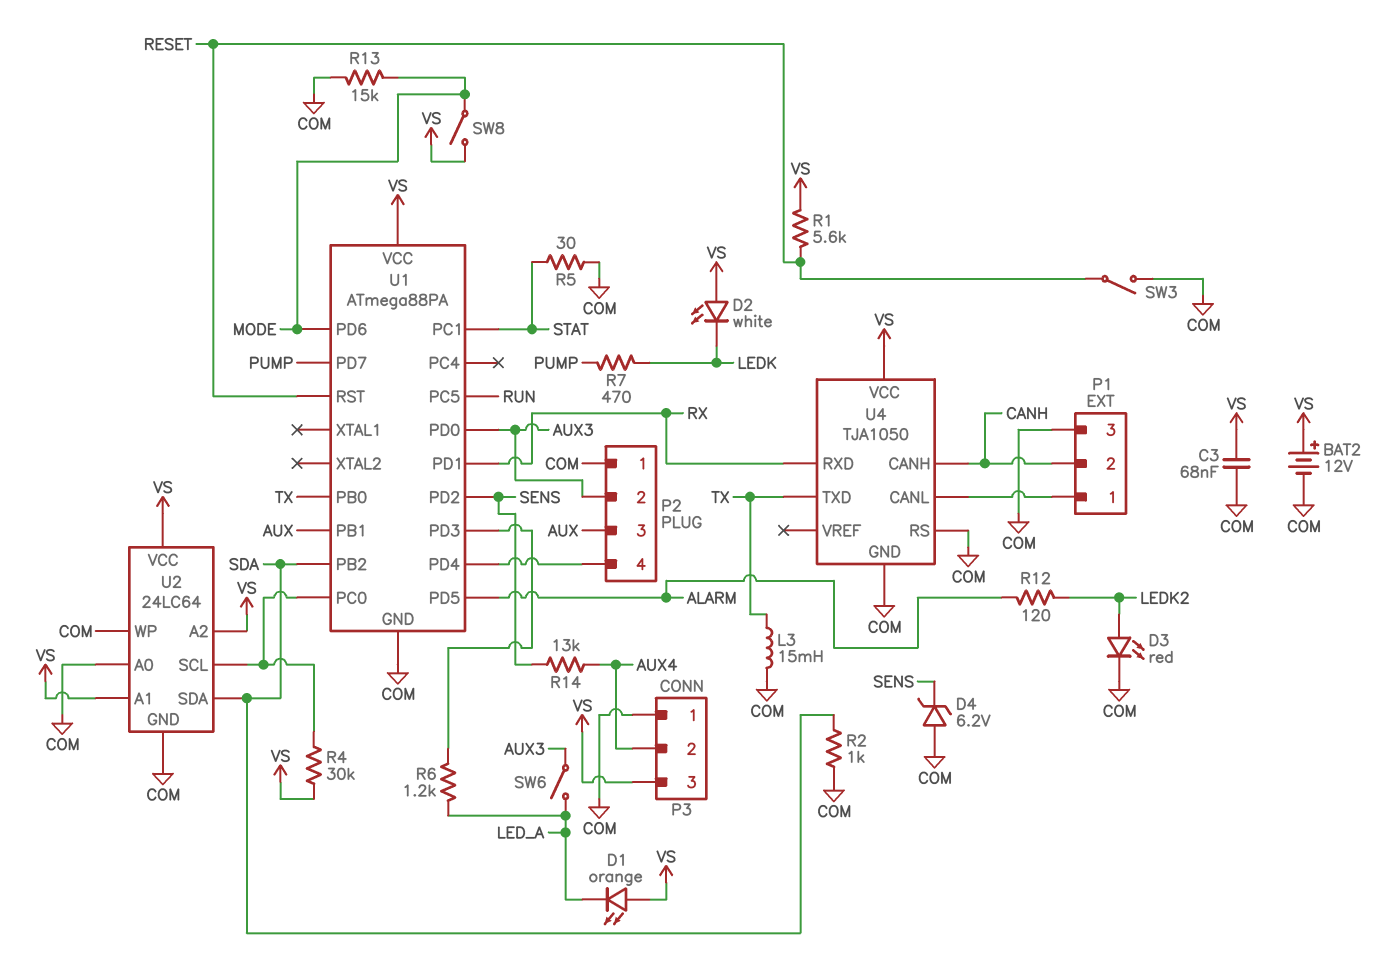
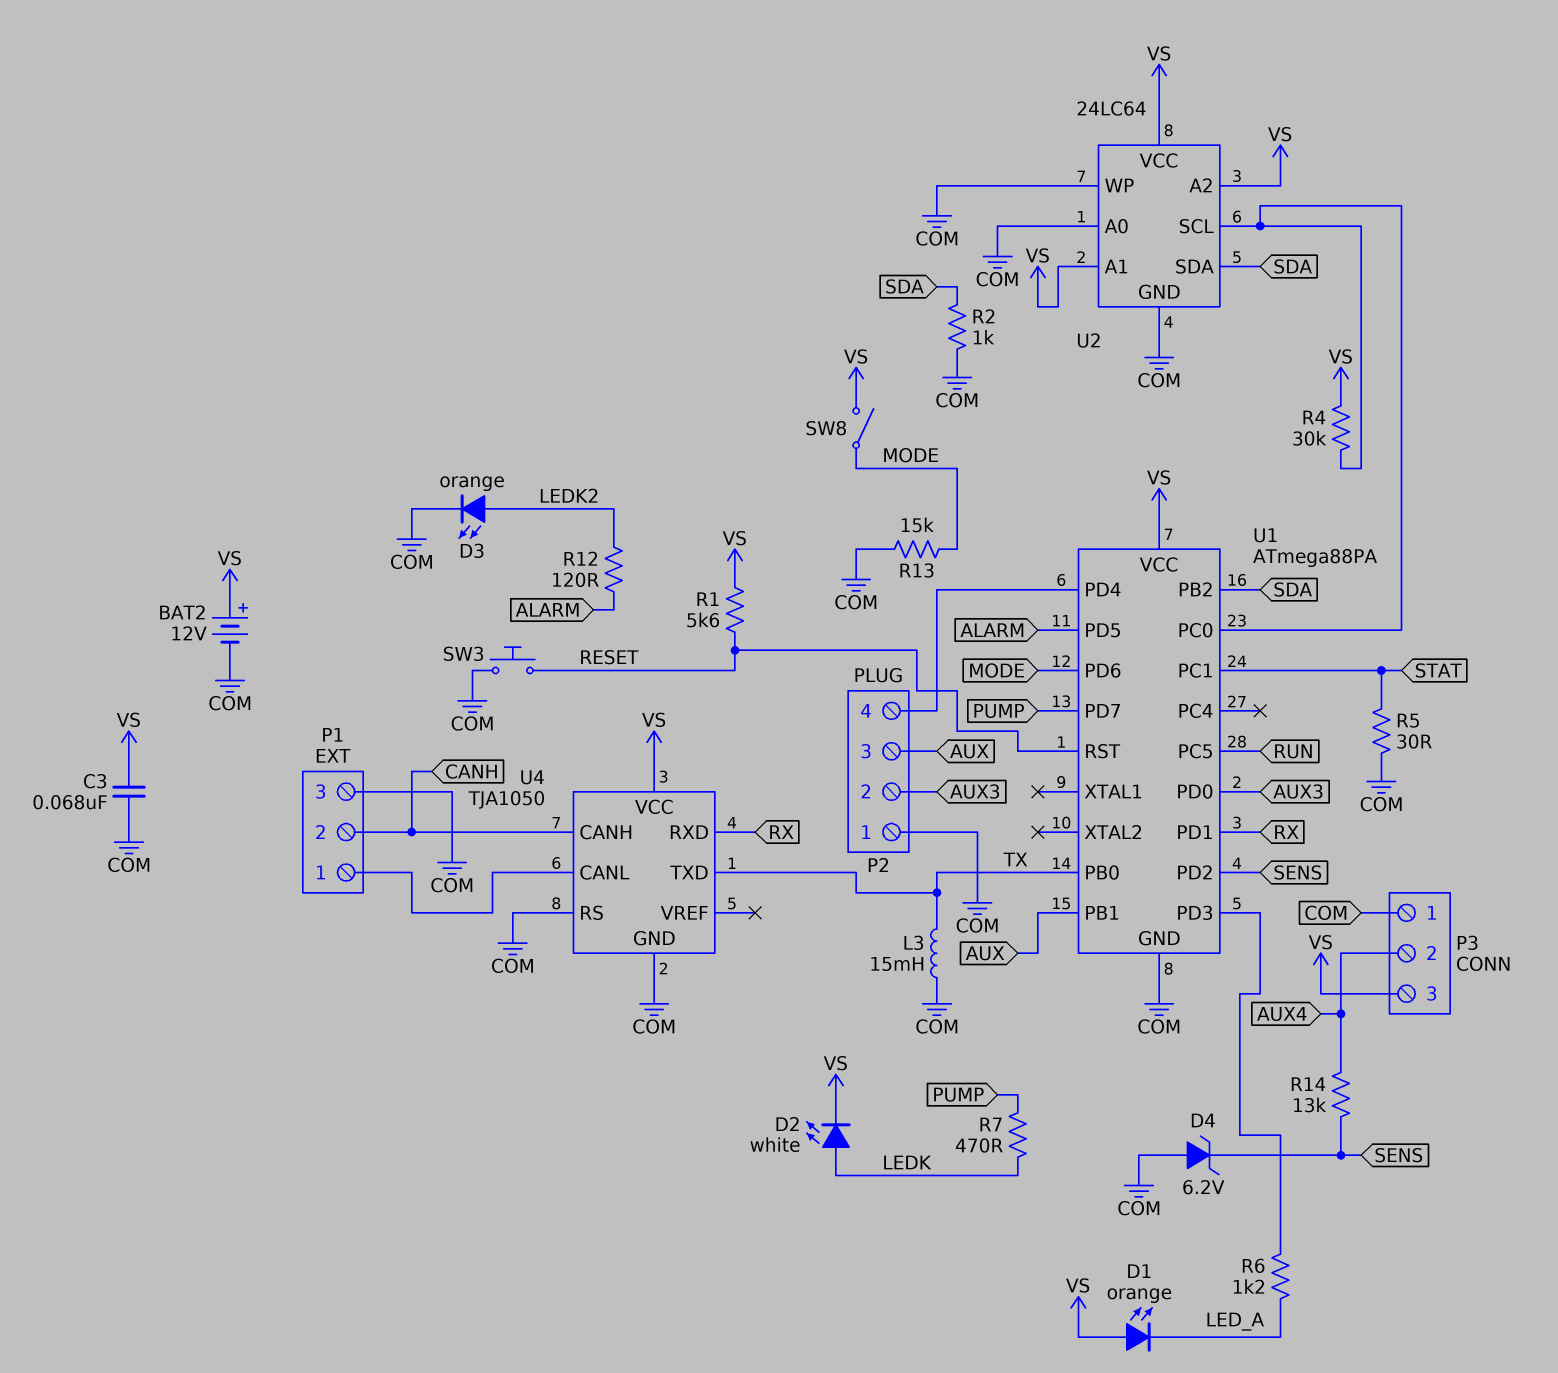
D2: LED white (A VS, K LEDK) -> LED white (A LEDK, K VS)
D3: LED red (A LEDK2, K COM) -> LED orange (A LEDK2, K COM)
SW3: switch (COM, RESET) -> button (COM, RESET)
SW6: switch (AUX3, LED_A) -> none

